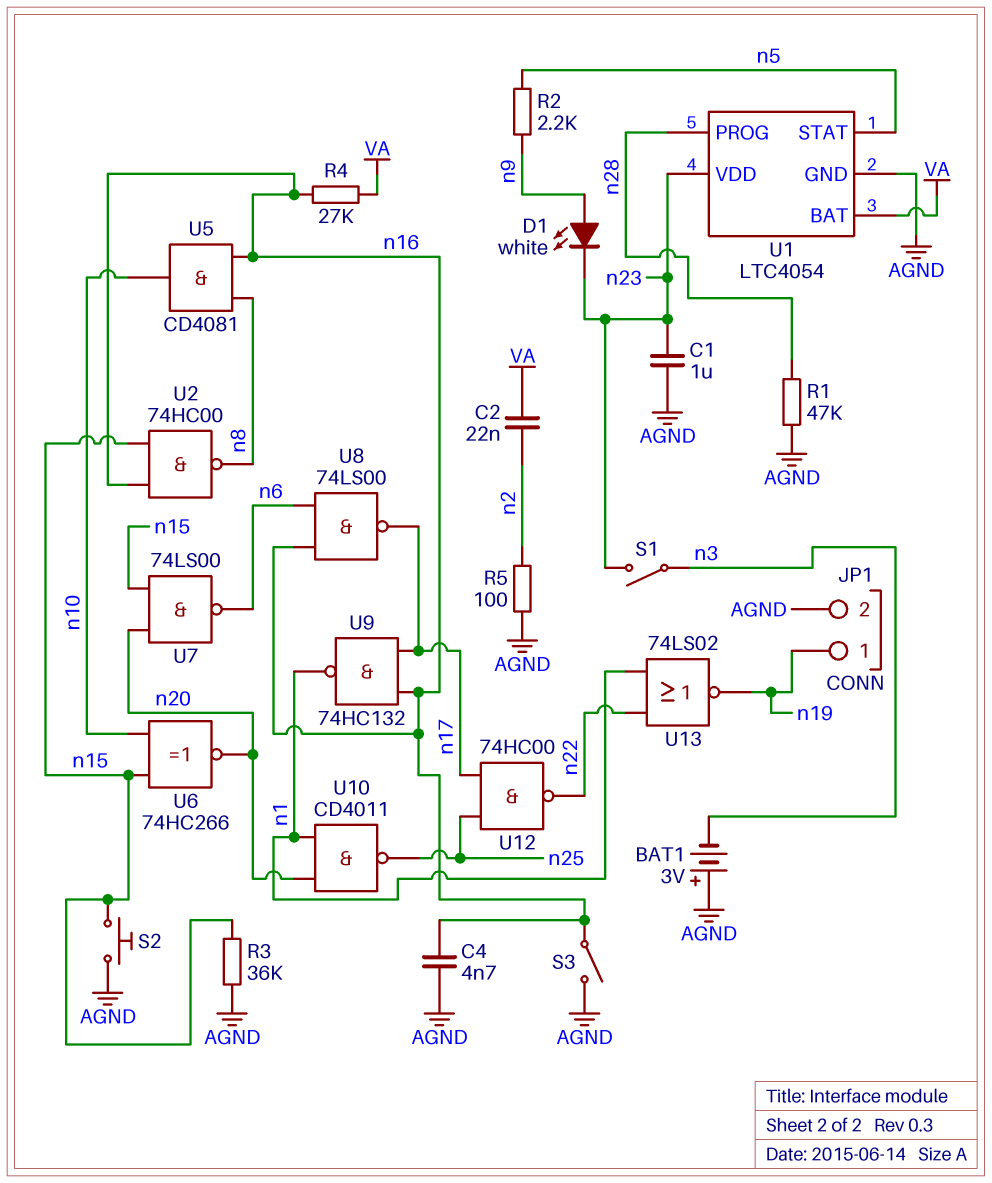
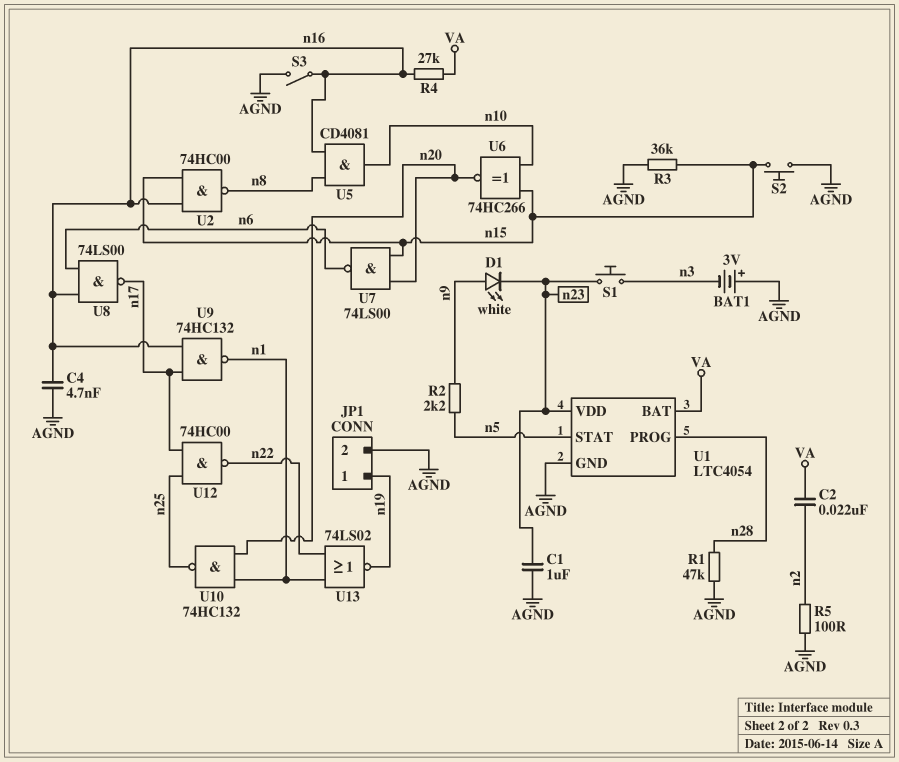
S1: switch (n3, n23) -> button (n3, n23)
U10: NAND CD4011 (in n1, in n20, out n25) -> NAND 74HC132 (in n1, in n20, out n25)

